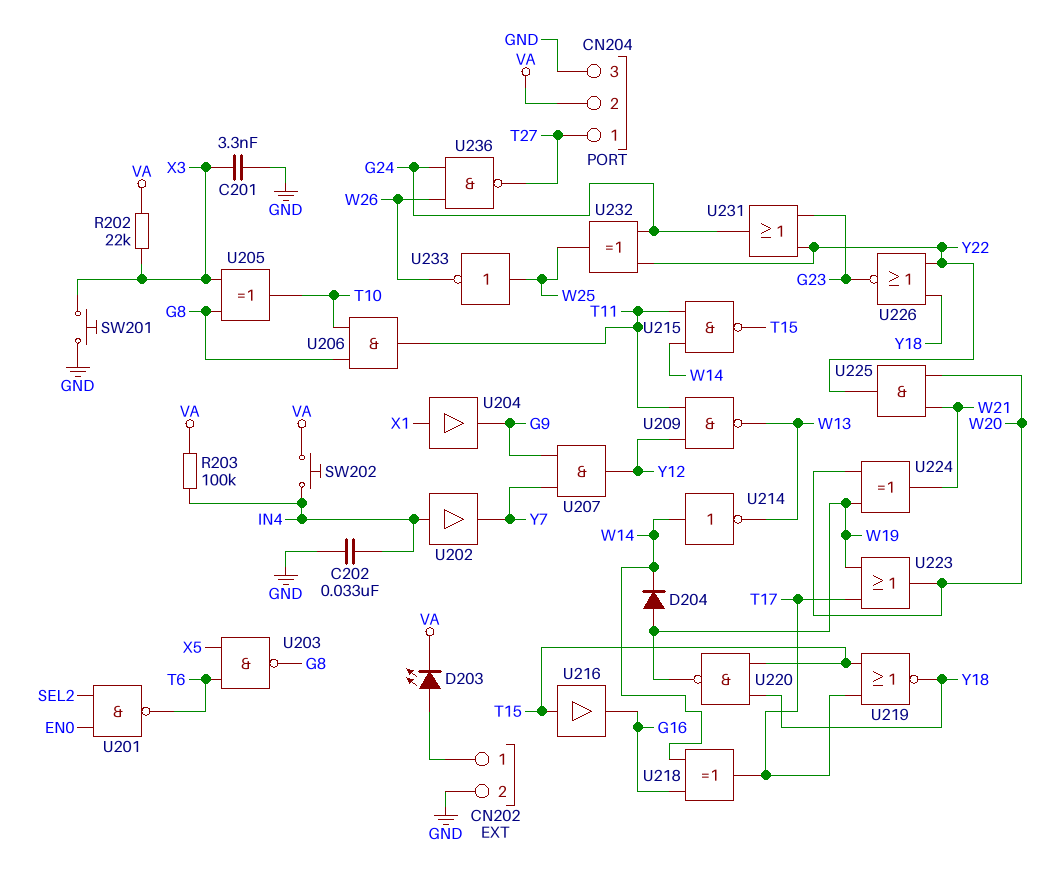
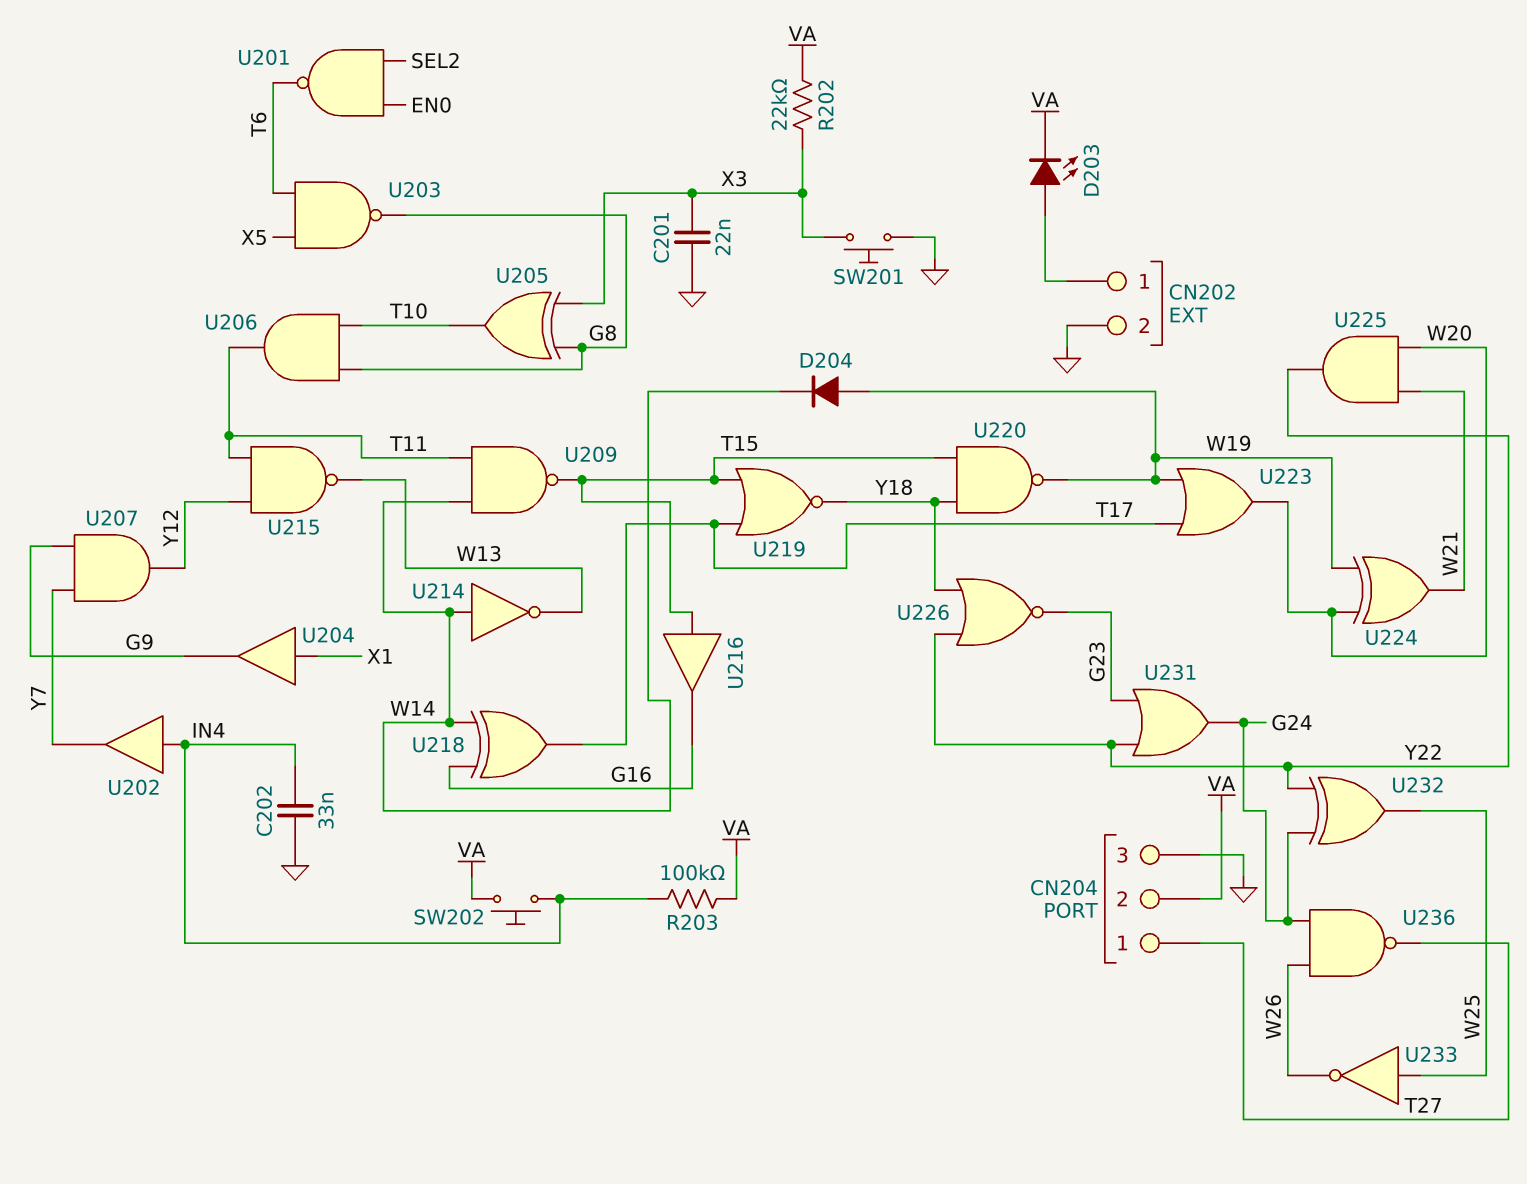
C201: 3.3nF (GND, X3) -> 22nF (GND, X3)
U209: NAND (in T11, in Y12, out W13) -> NAND (in T11, in W14, out T15)
U215: NAND (in T11, in W14, out T15) -> NAND (in T11, in Y12, out W13)

